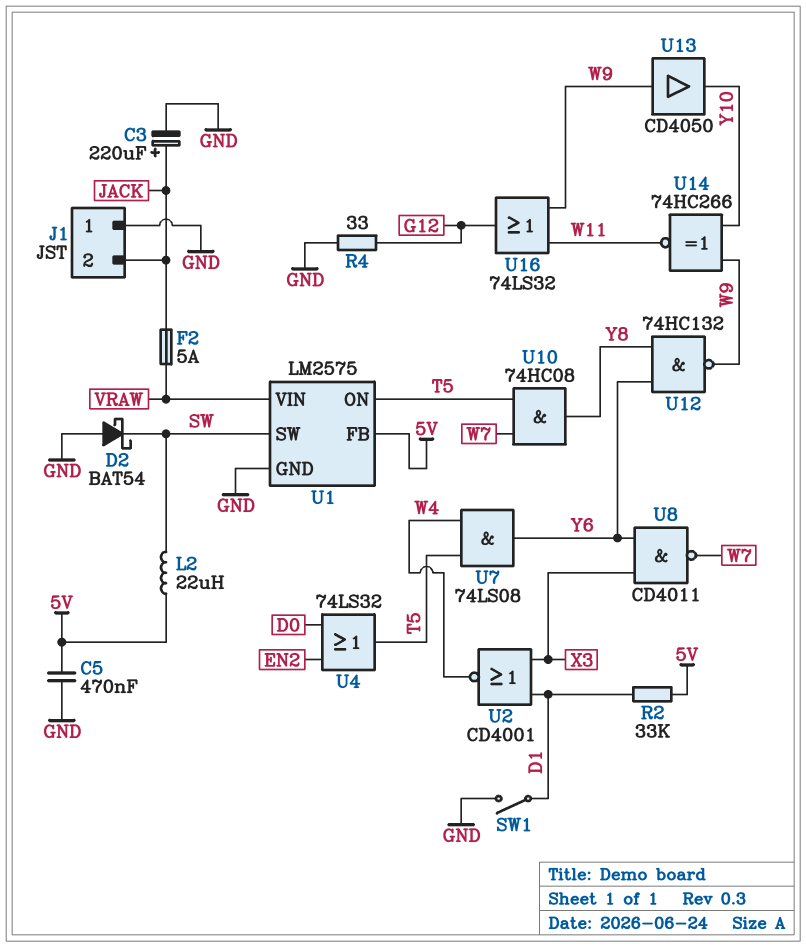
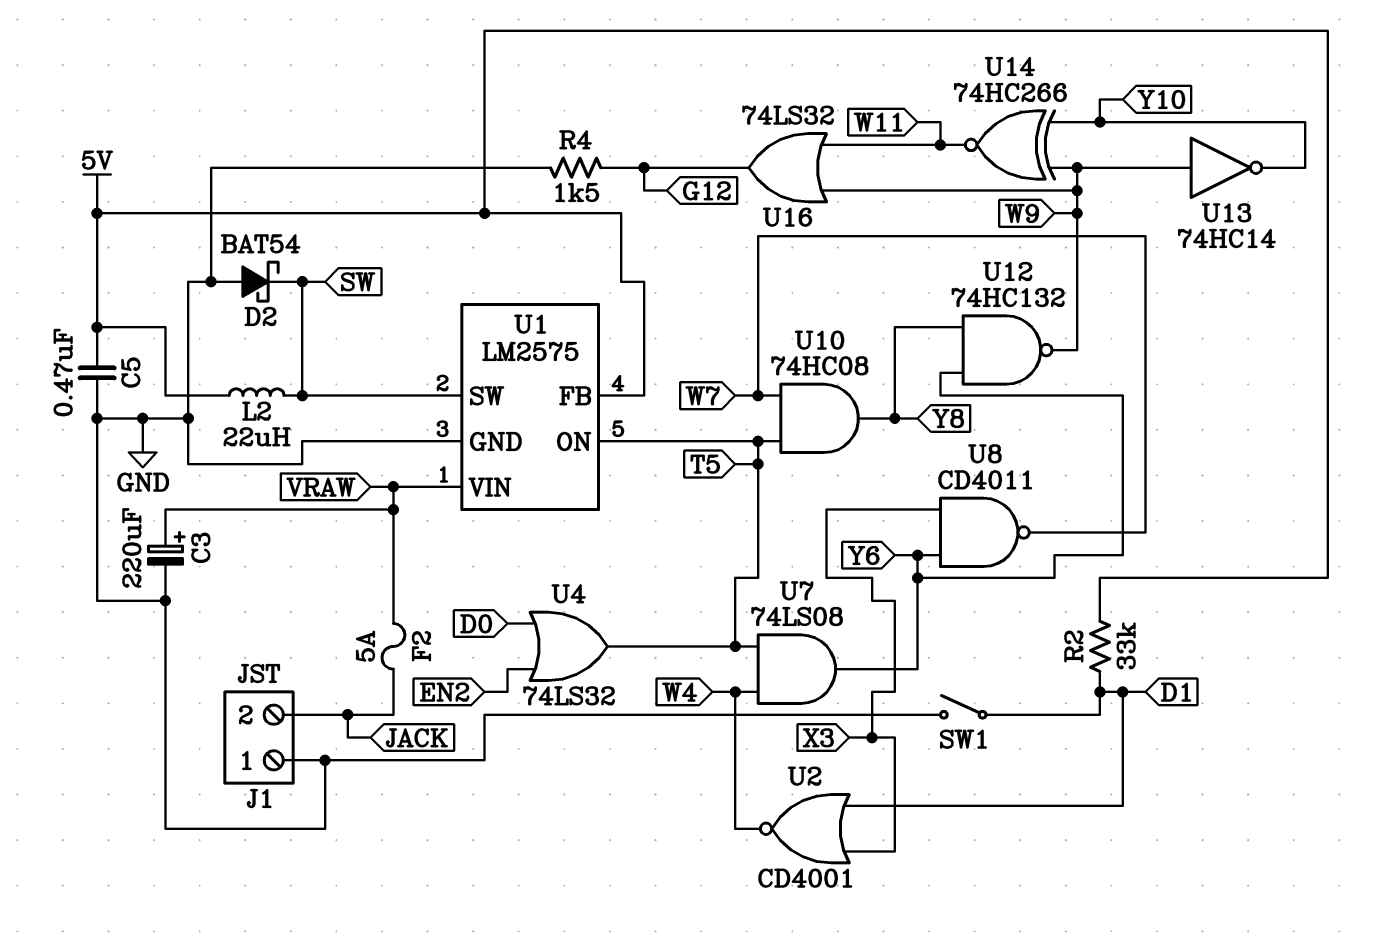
C3: 220uF (plus JACK, minus GND) -> 220uF (plus VRAW, minus GND)
R4: 33 (G12, GND) -> 1.5k (G12, GND)
U13: buffer CD4050 (in W9, out Y10) -> NOT 74HC14 (in W9, out Y10)

